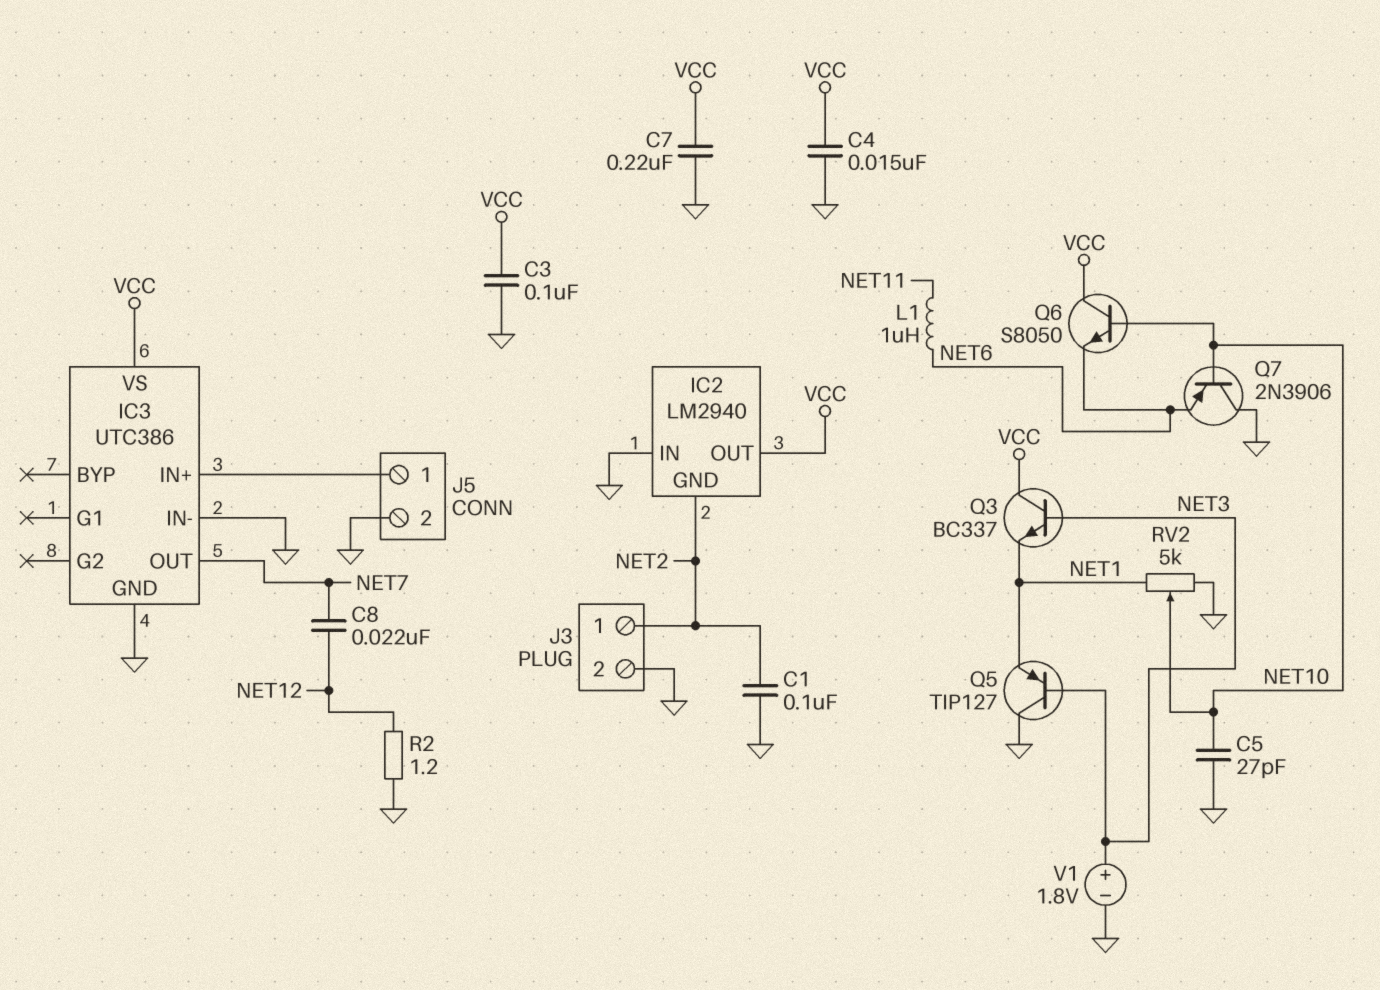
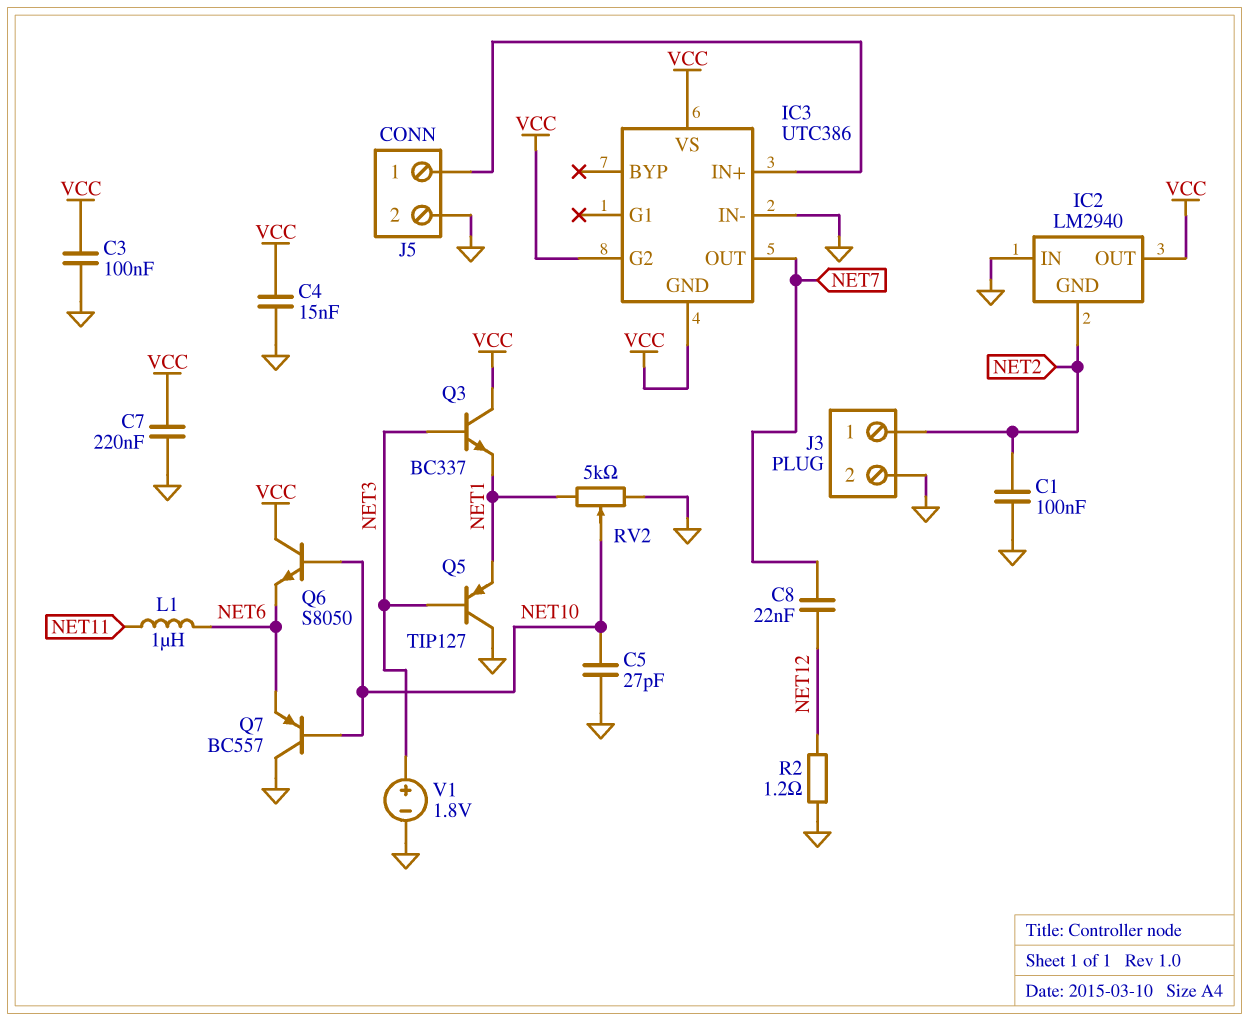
IC3 pin G2: none -> VCC
IC3 pin GND: GND -> VCC
Q7: PNP 2N3906 (B NET10, C GND, E NET6) -> PNP BC557 (B NET10, C GND, E NET6)

